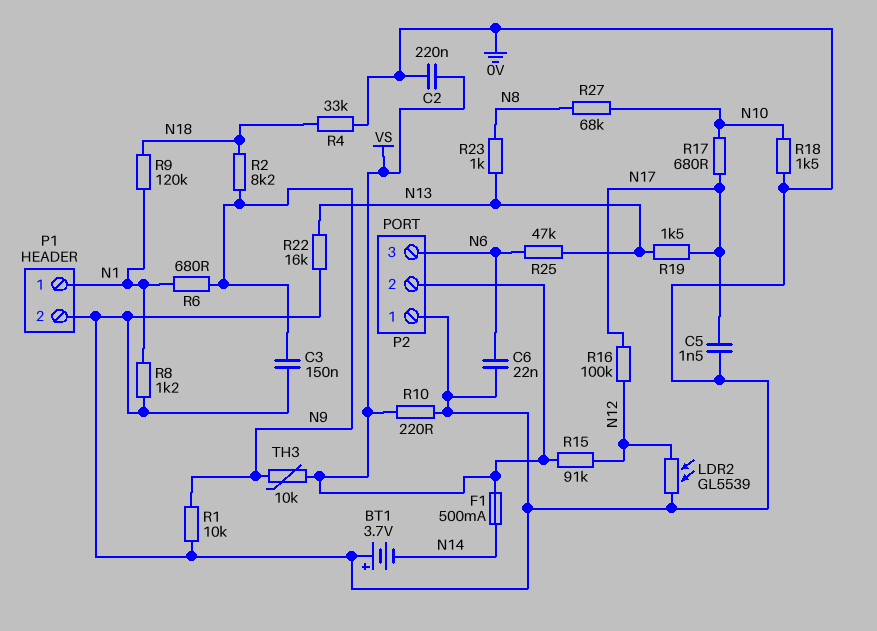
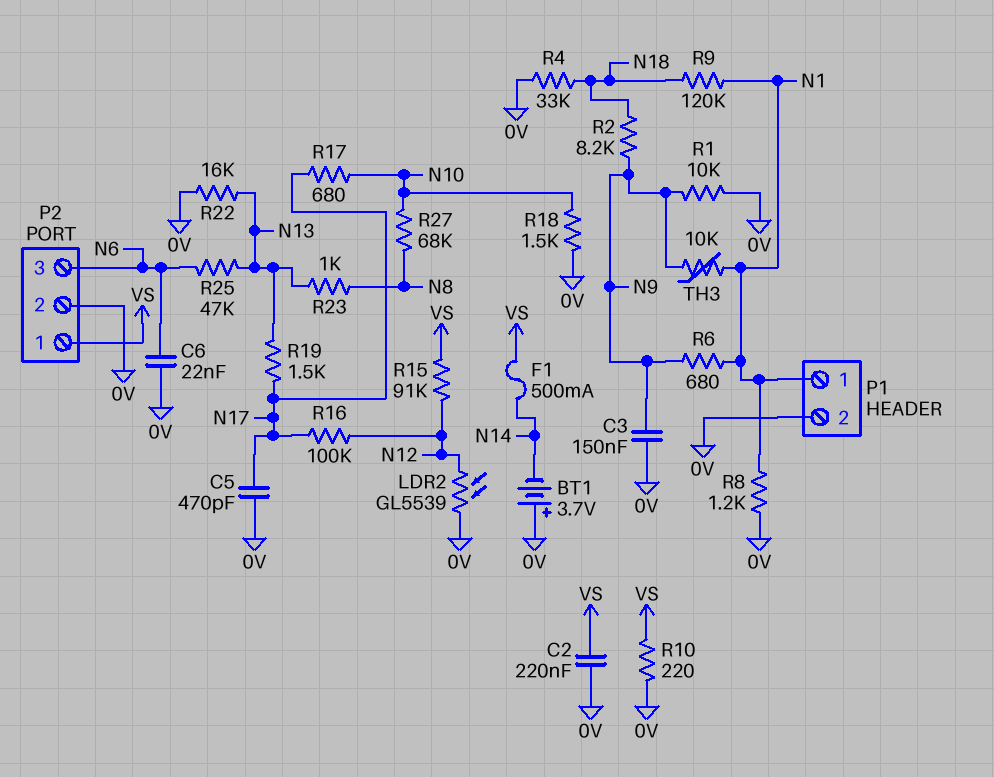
C5: 1.5nF (0V, N17) -> 470pF (0V, N17)
P2 pin 1: 0V -> VS
P2 pin 2: VS -> 0V
TH3: 10k (N9, VS) -> 10k (N1, N9)

